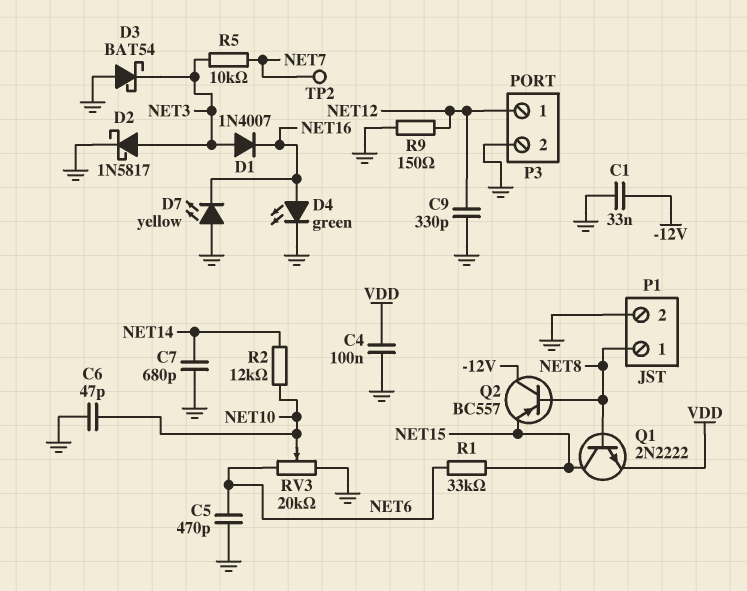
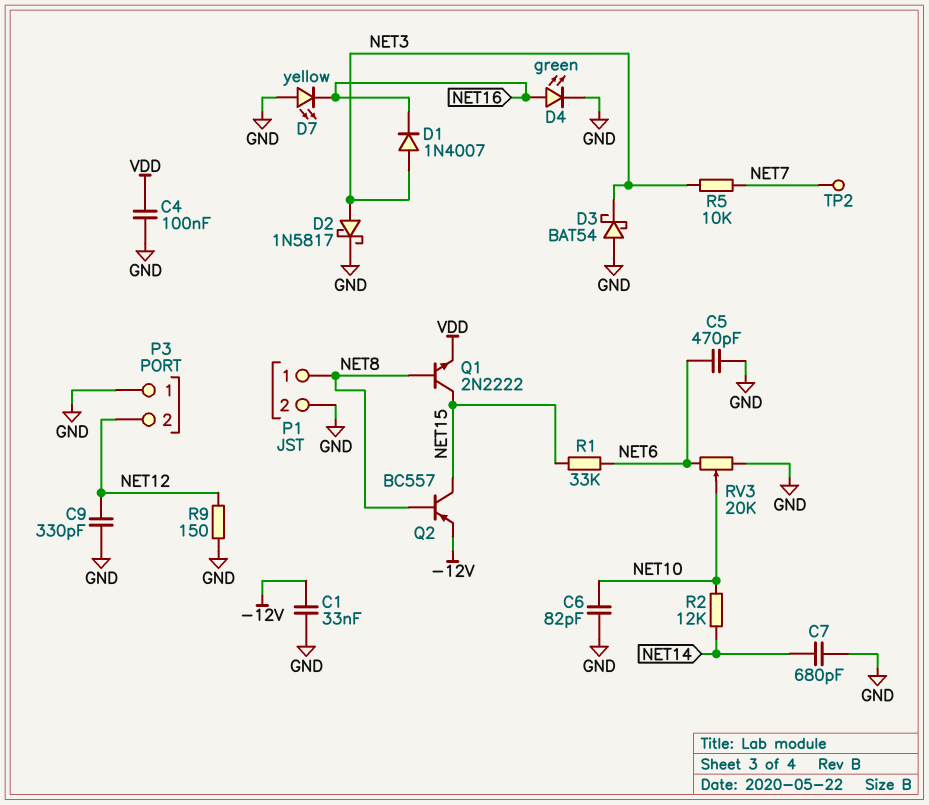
C6: 47pF (GND, NET10) -> 82pF (GND, NET10)
P3 pin 1: NET12 -> GND
P3 pin 2: GND -> NET12
Q2: PNP BC557 (B NET8, C -12V, E NET15) -> PNP BC557 (B NET8, C NET15, E -12V)

